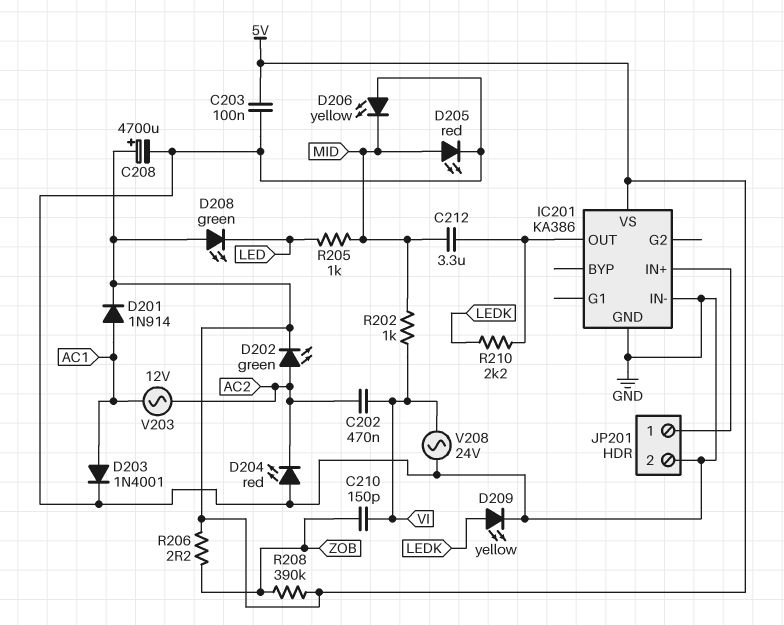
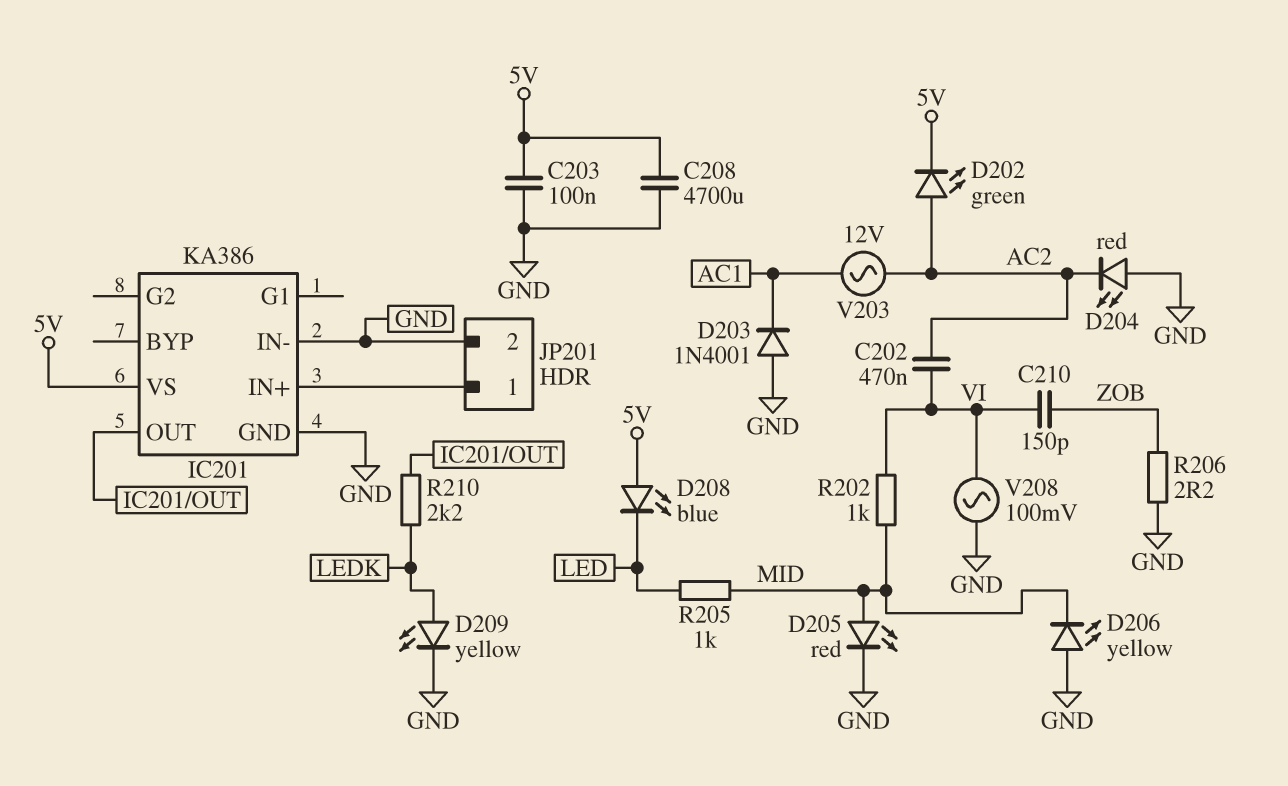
C208: 4700uF (plus 5V, minus GND) -> 4700uF (5V, GND)
C212: 3.3uF (IC201/OUT, MID) -> none
D201: diode 1N914 (A AC1, K 5V) -> none
D203: diode 1N4001 (A AC1, K GND) -> diode 1N4001 (A GND, K AC1)
D208: LED green (A 5V, K LED) -> LED blue (A 5V, K LED)
R206: 2.2 (5V, ZOB) -> 2.2 (GND, ZOB)
R208: 390k (5V, ZOB) -> none
V208: AC 24V (GND, VI) -> AC 100mV (GND, VI)

